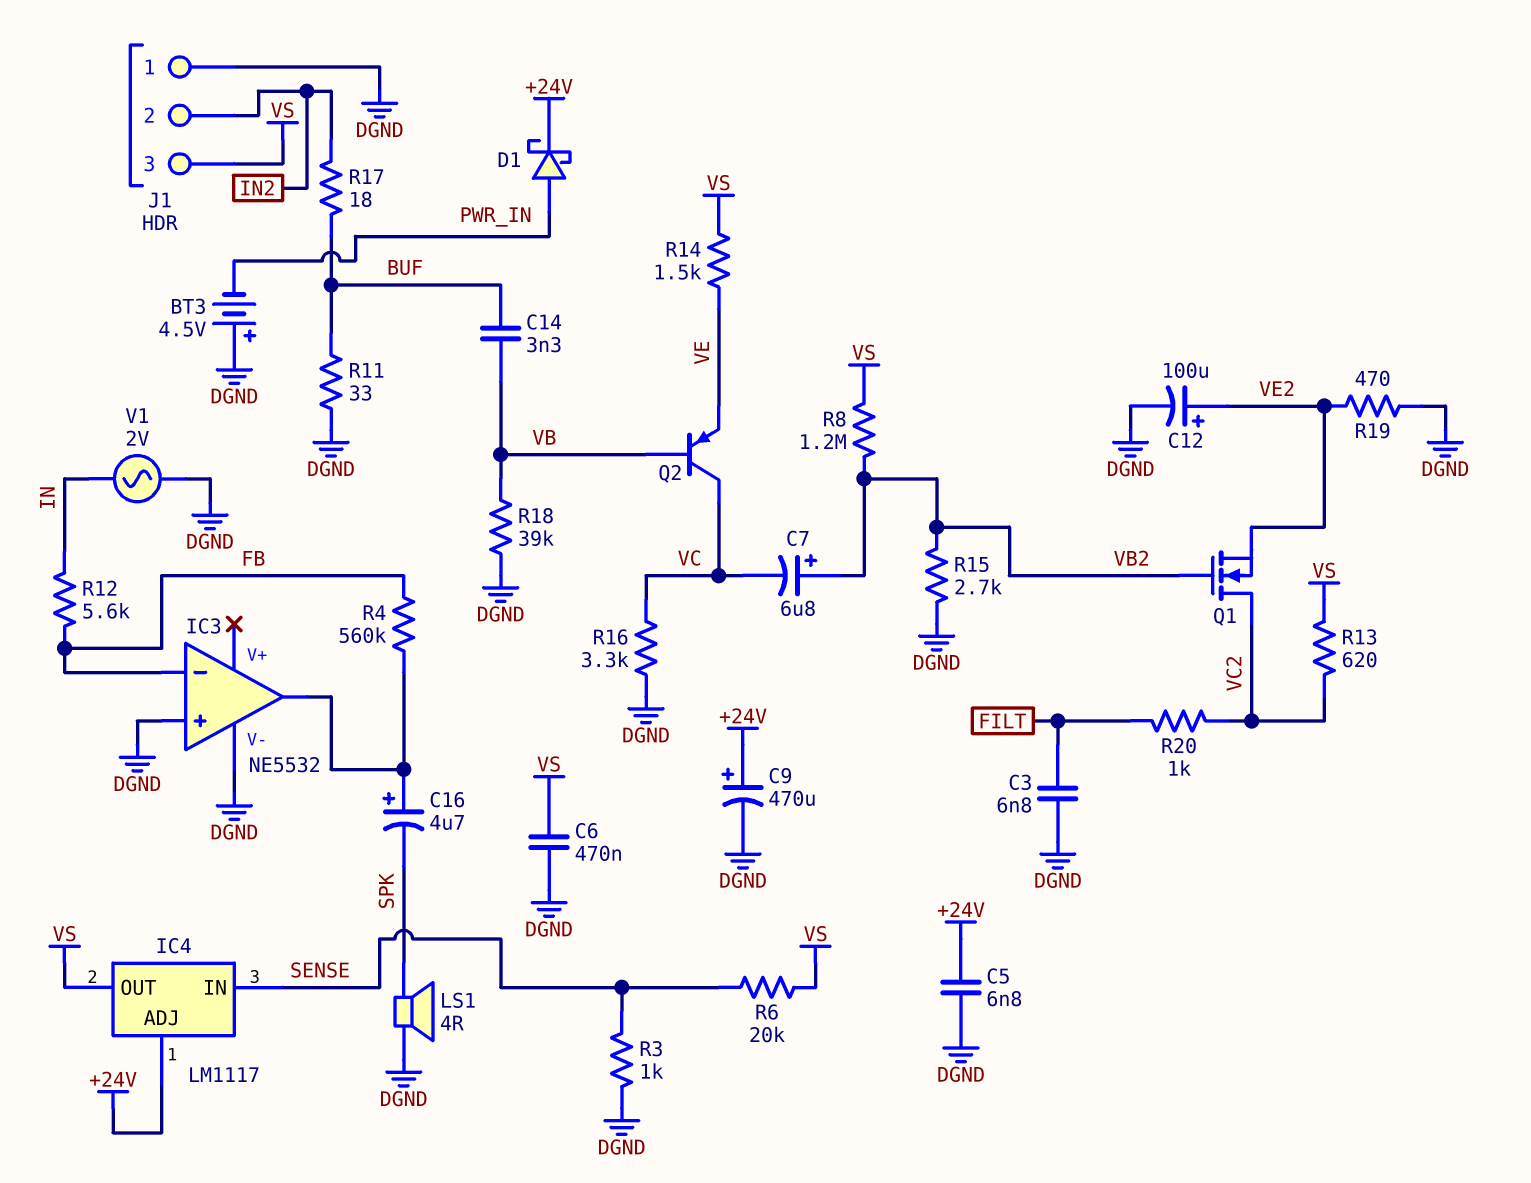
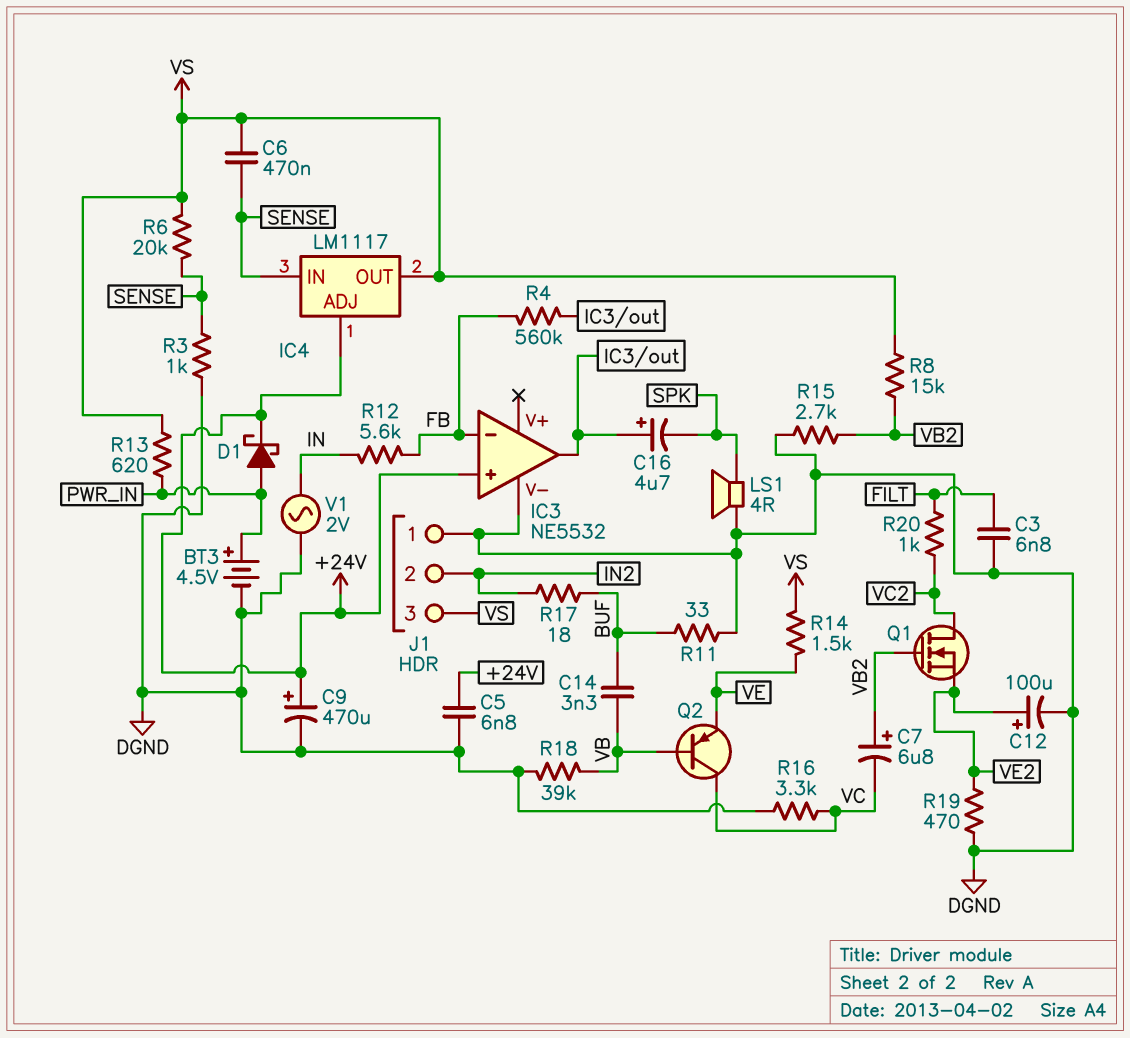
BT3: 4.5V (plus DGND, minus PWR_IN) -> 4.5V (plus PWR_IN, minus DGND)
C6: 470nF (DGND, VS) -> 470nF (SENSE, VS)
IC3 pin in+: DGND -> +24V
R8: 1.2M (VB2, VS) -> 15k (VB2, VS)
R13: 620 (VC2, VS) -> 620 (PWR_IN, VS)

